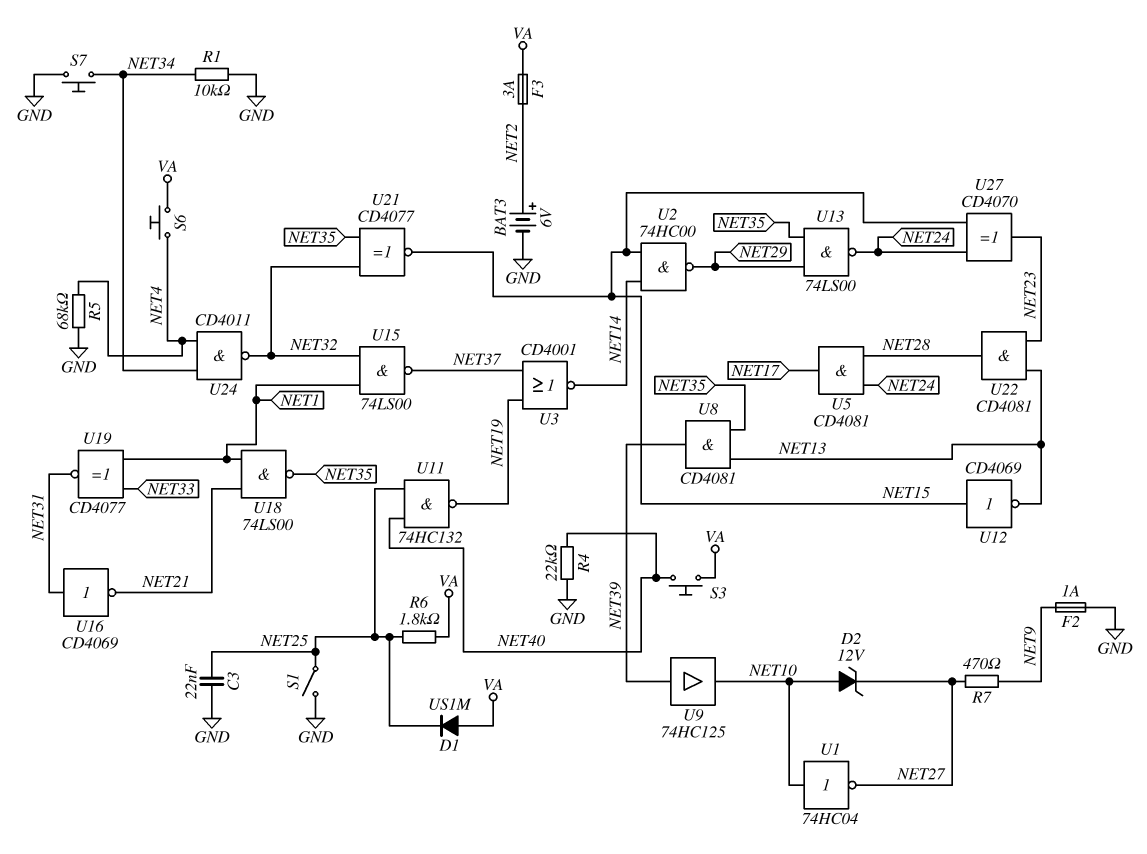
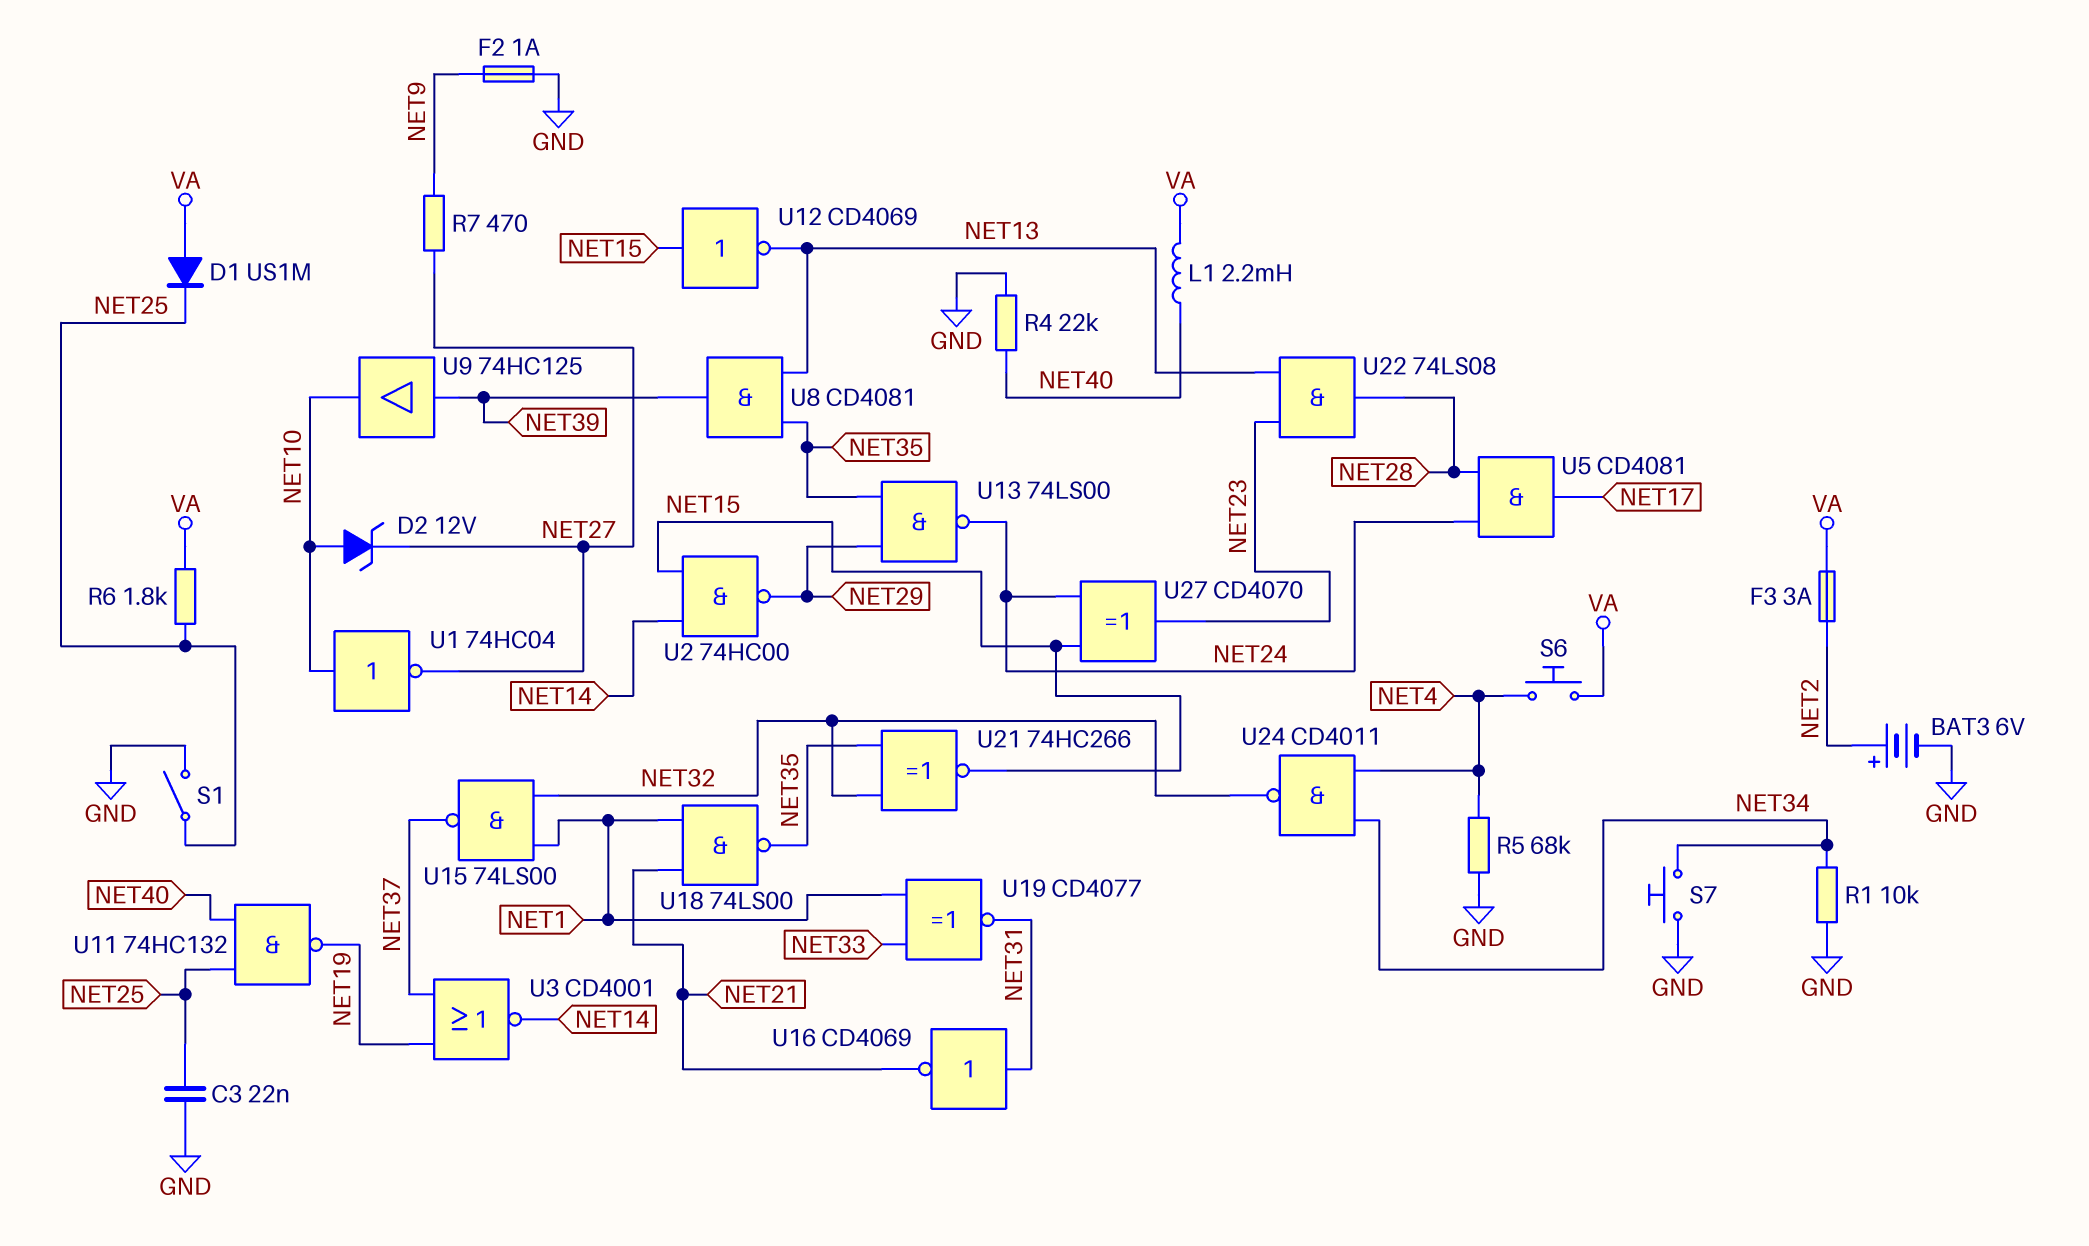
L1: none -> 2.2mH (NET40, VA)
S3: button (NET40, VA) -> none
U21: XNOR CD4077 (in NET32, in NET35, out NET15) -> XNOR 74HC266 (in NET32, in NET35, out NET15)
U22: AND CD4081 (in NET13, in NET23, out NET28) -> AND 74LS08 (in NET13, in NET23, out NET28)

